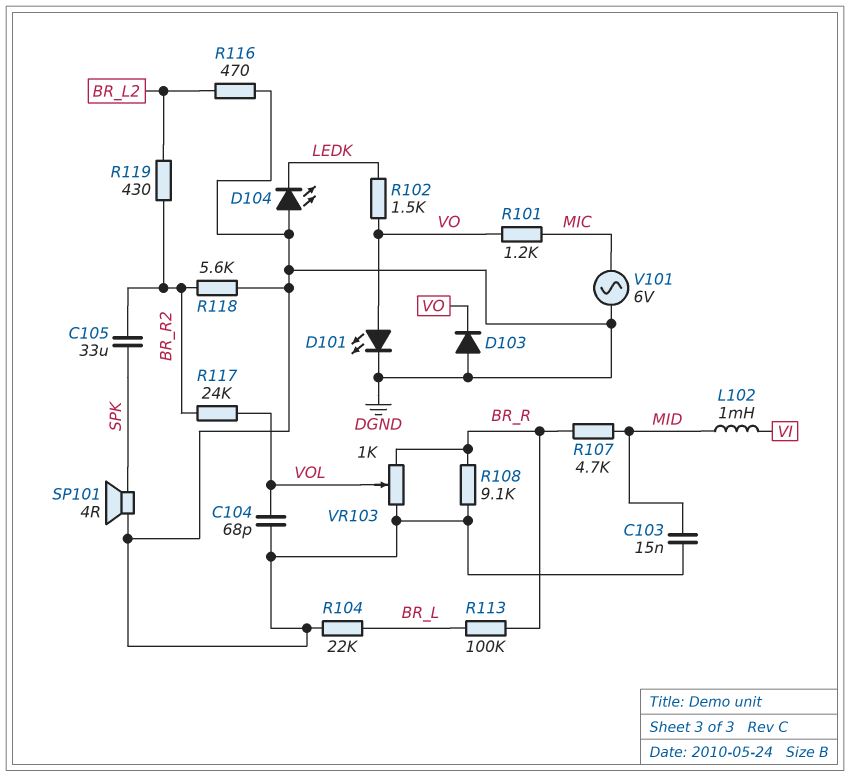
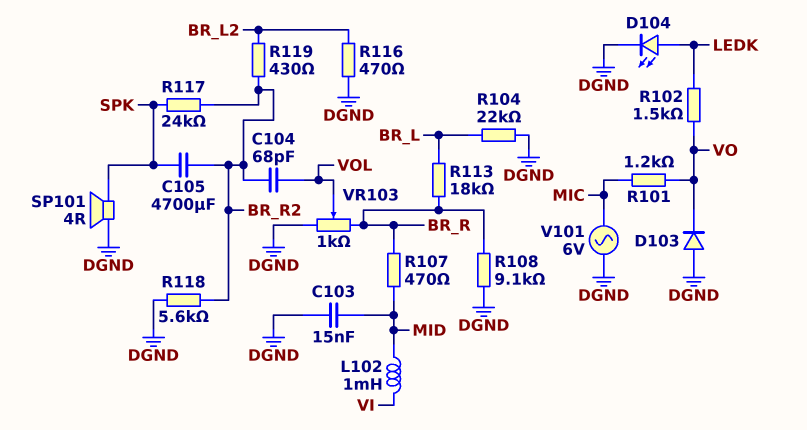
C104: 68pF (DGND, VOL) -> 68pF (BR_R2, VOL)
C105: 33uF (BR_R2, SPK) -> 4700uF (BR_R2, SPK)
D101: LED (A VO, K DGND) -> none
D104: LED (A DGND, K LEDK) -> LED (A LEDK, K DGND)
R107: 4.7k (BR_R, MID) -> 470 (BR_R, MID)
R113: 100k (BR_L, BR_R) -> 18k (BR_L, BR_R)
R117: 24k (BR_R2, VOL) -> 24k (BR_R2, SPK)

